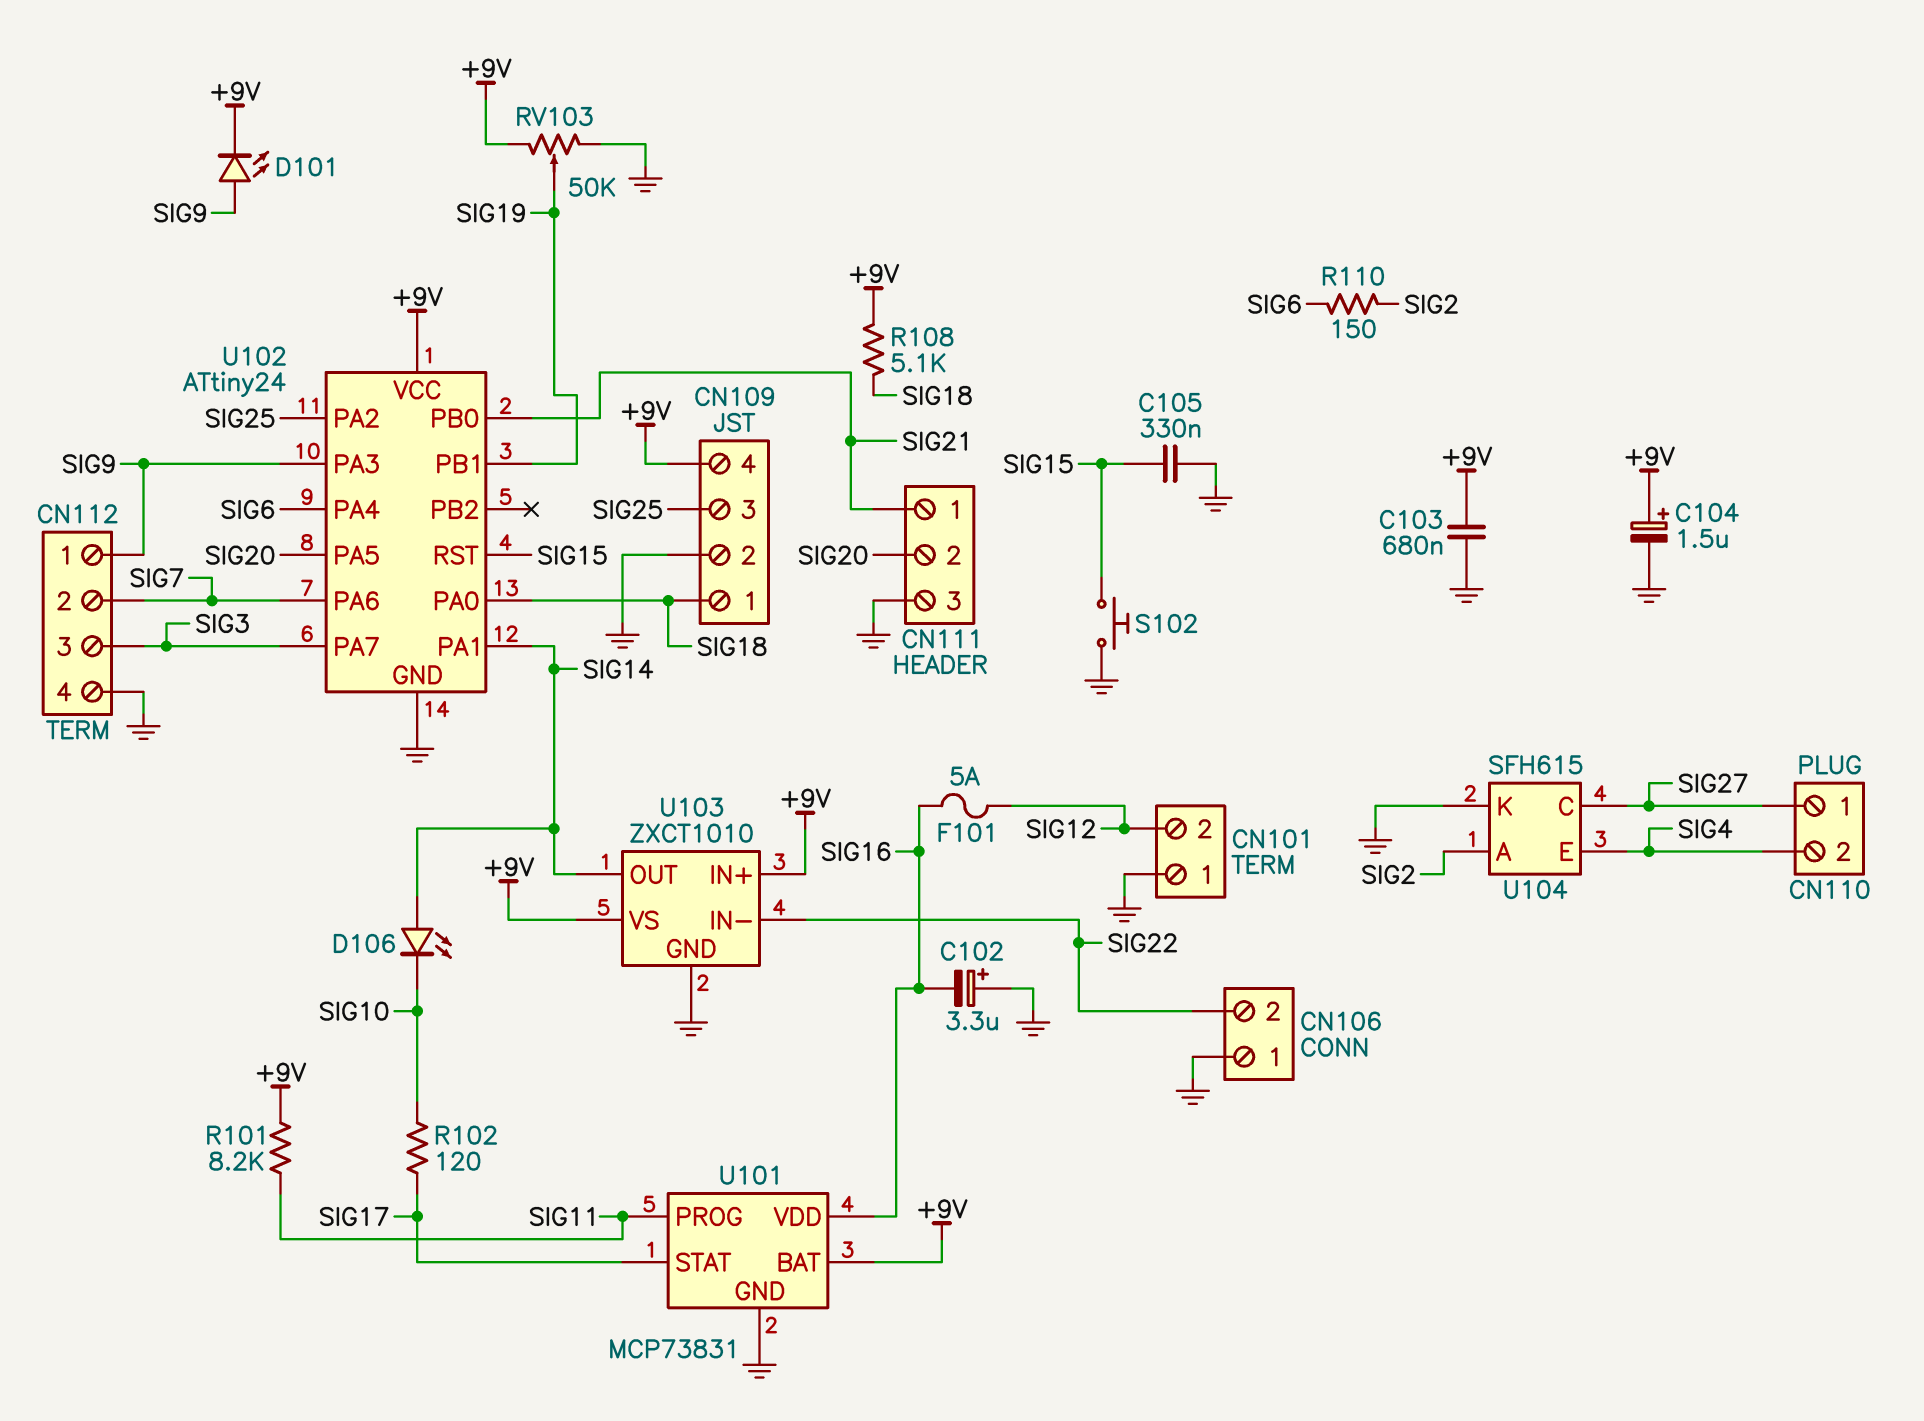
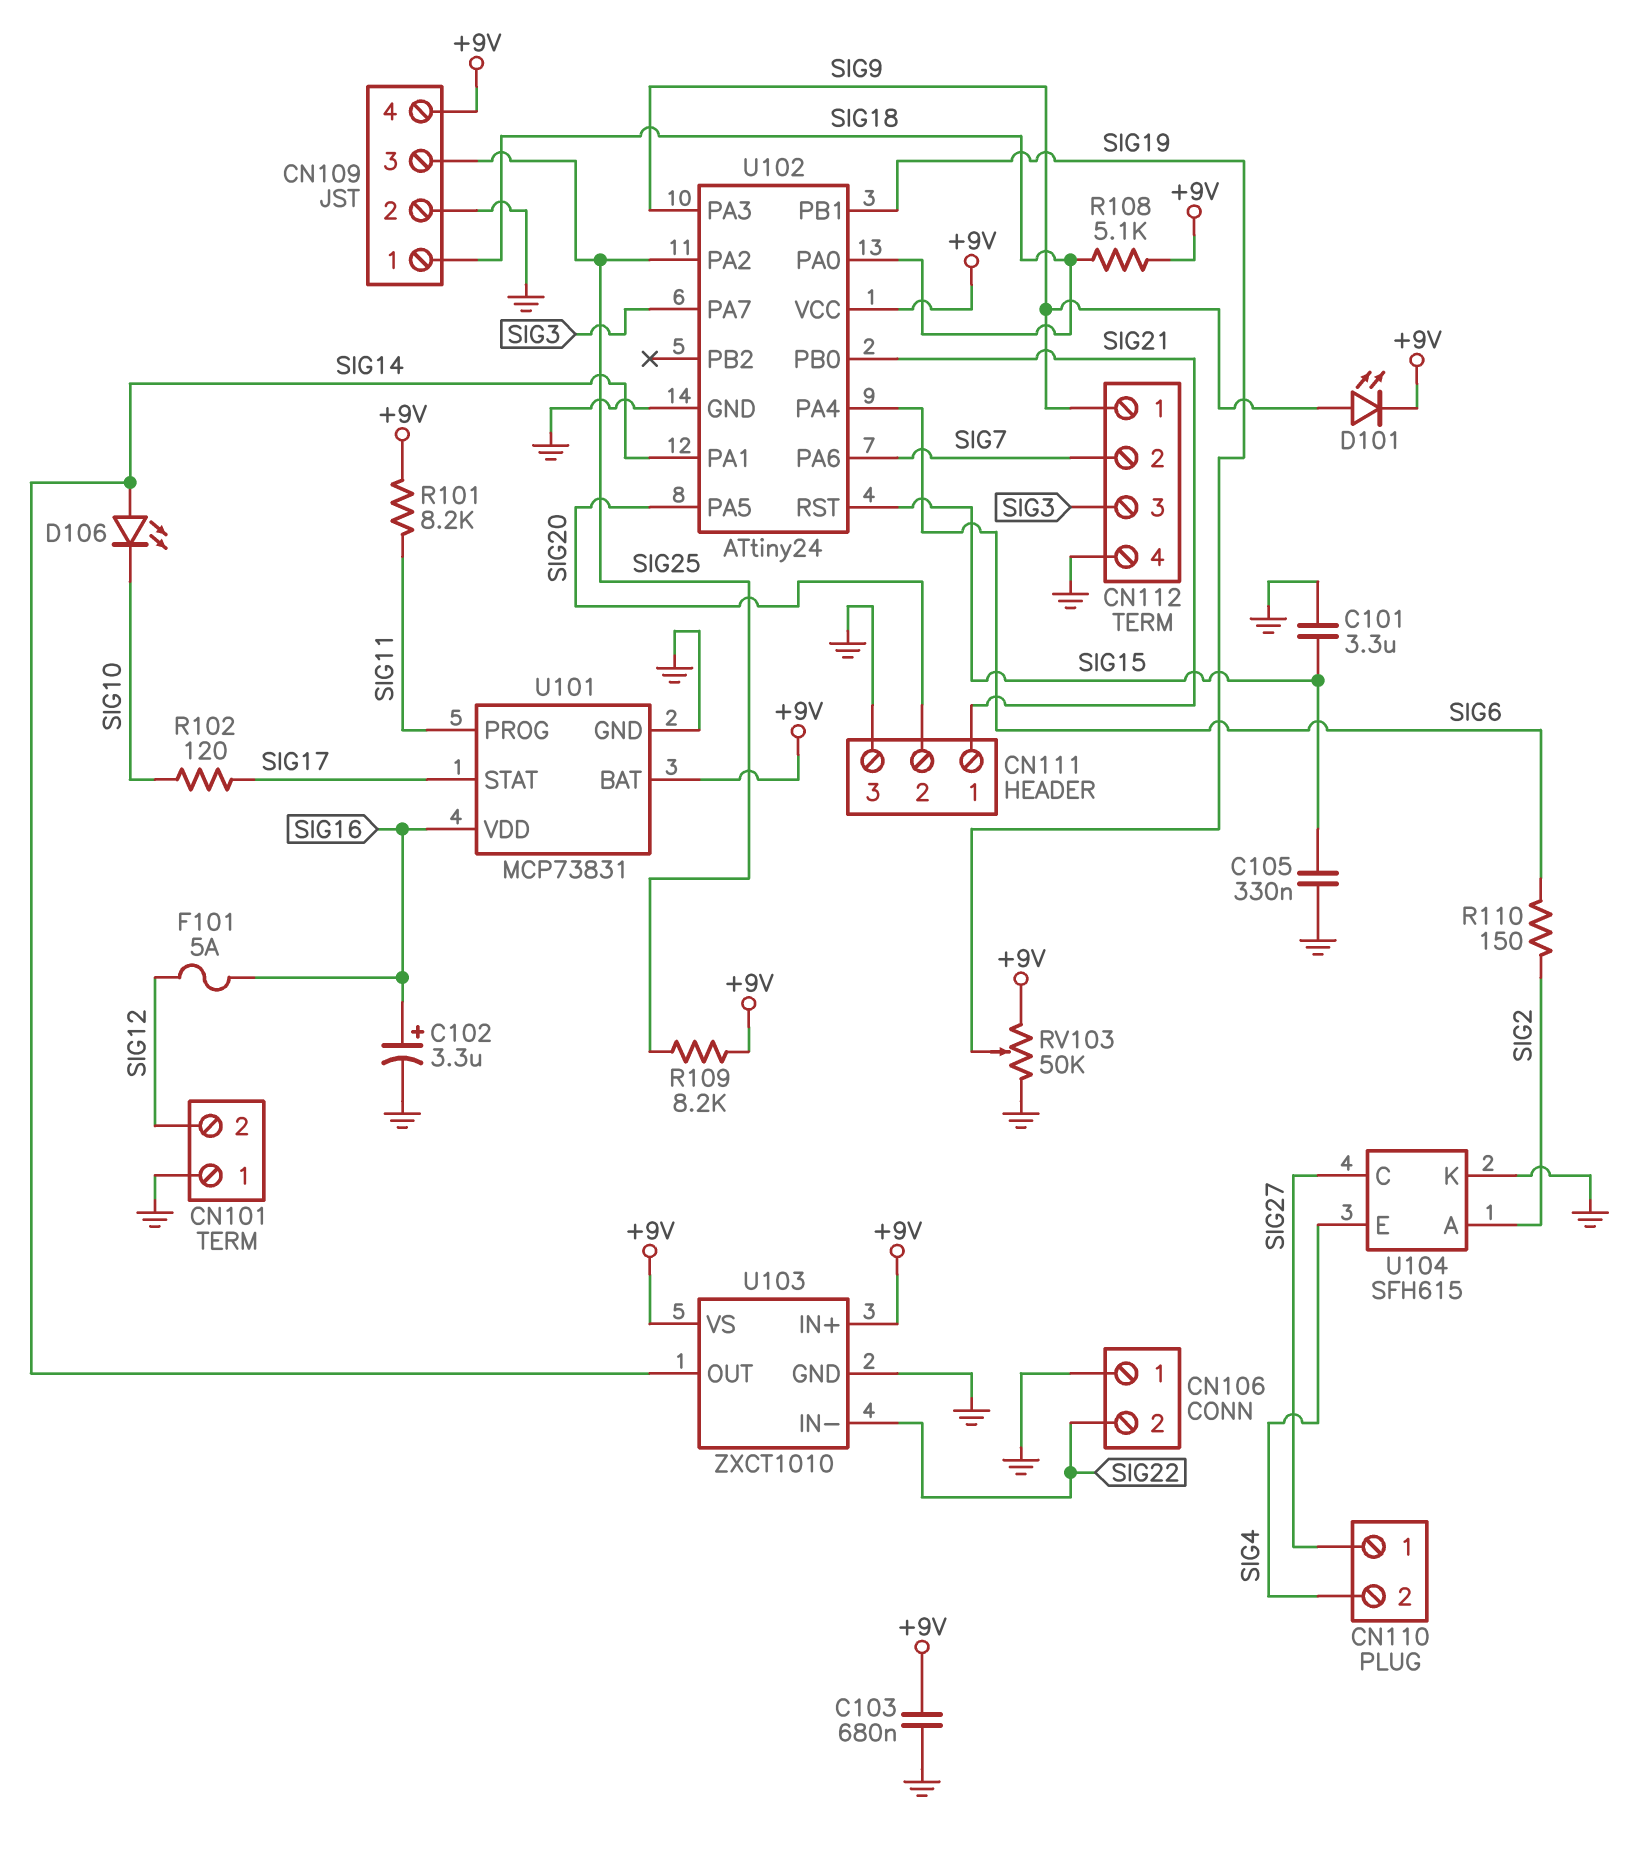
C101: none -> 3.3uF (GND, SIG15)
C102: 3.3uF (plus GND, minus SIG16) -> 3.3uF (plus SIG16, minus GND)
C104: 1.5uF (plus +9V, minus GND) -> none
R109: none -> 8.2k (+9V, SIG25)
S102: button (GND, SIG15) -> none

